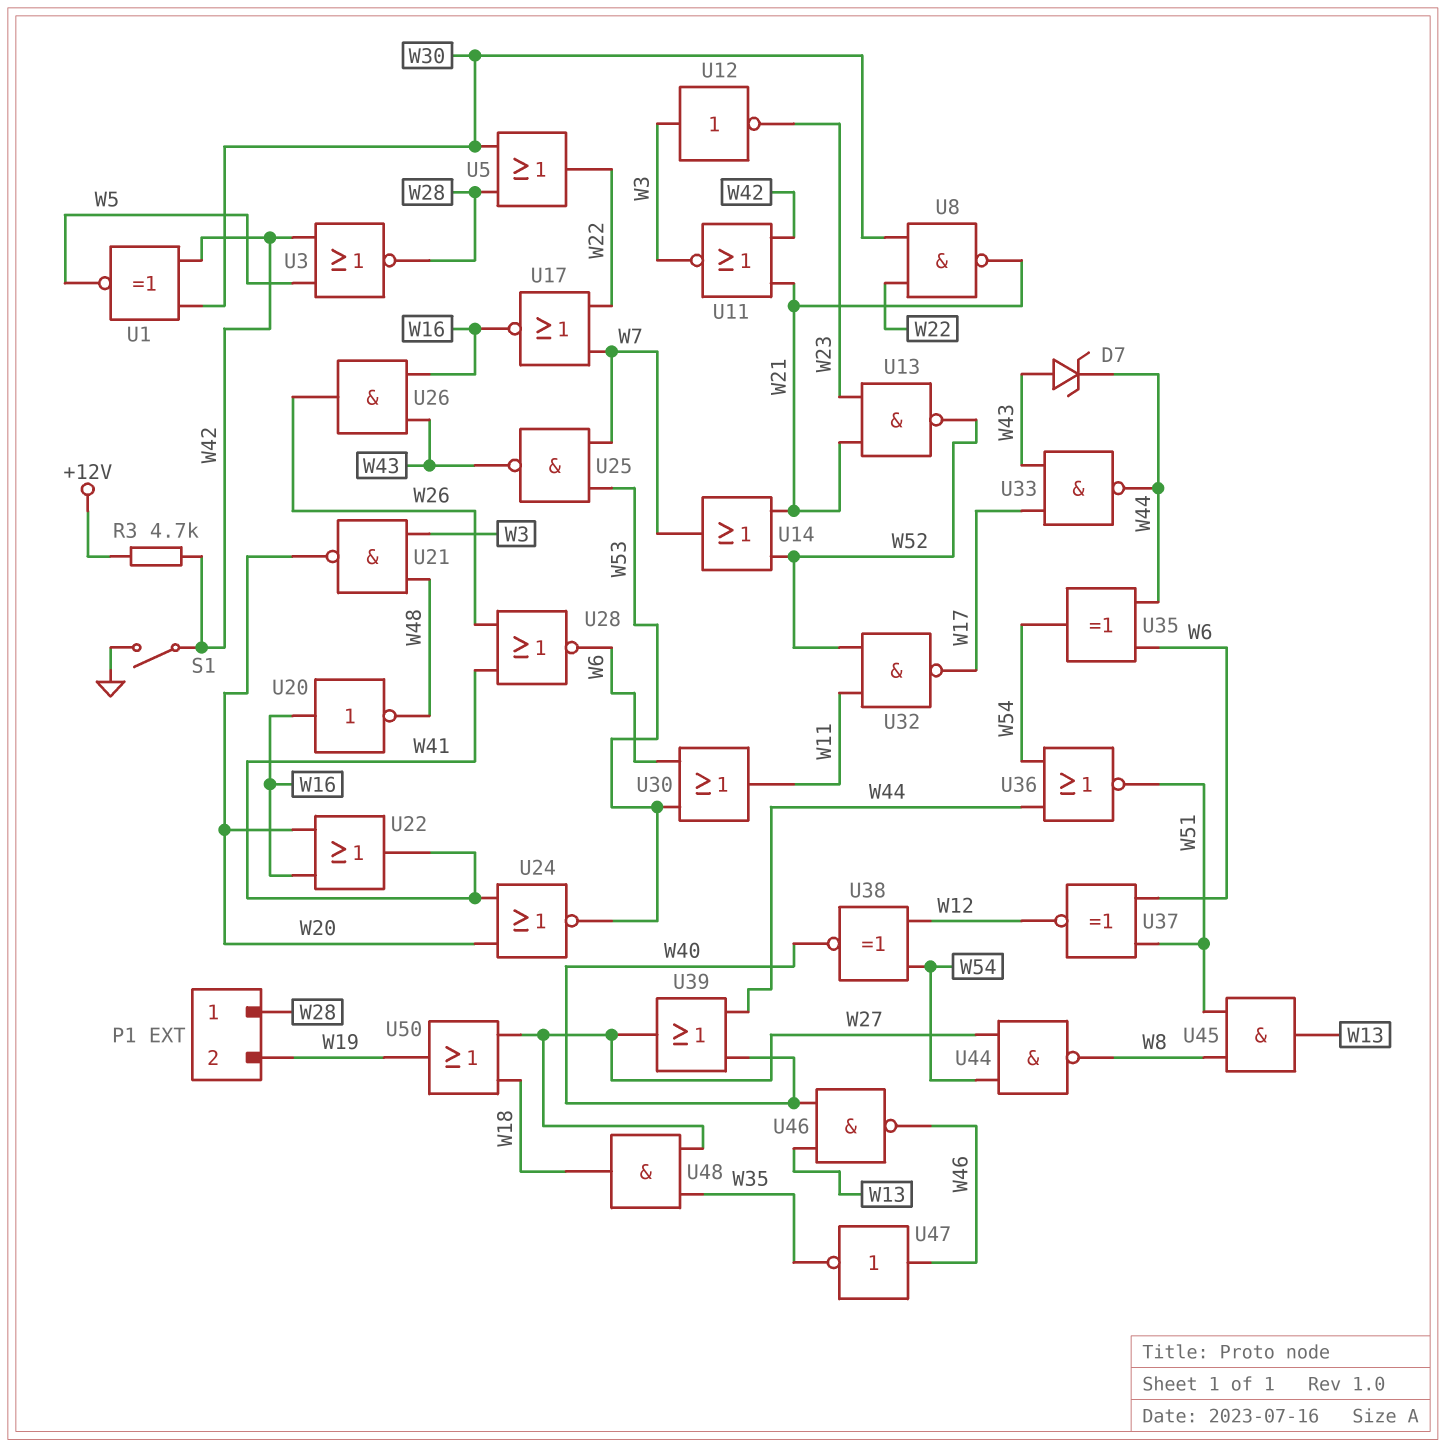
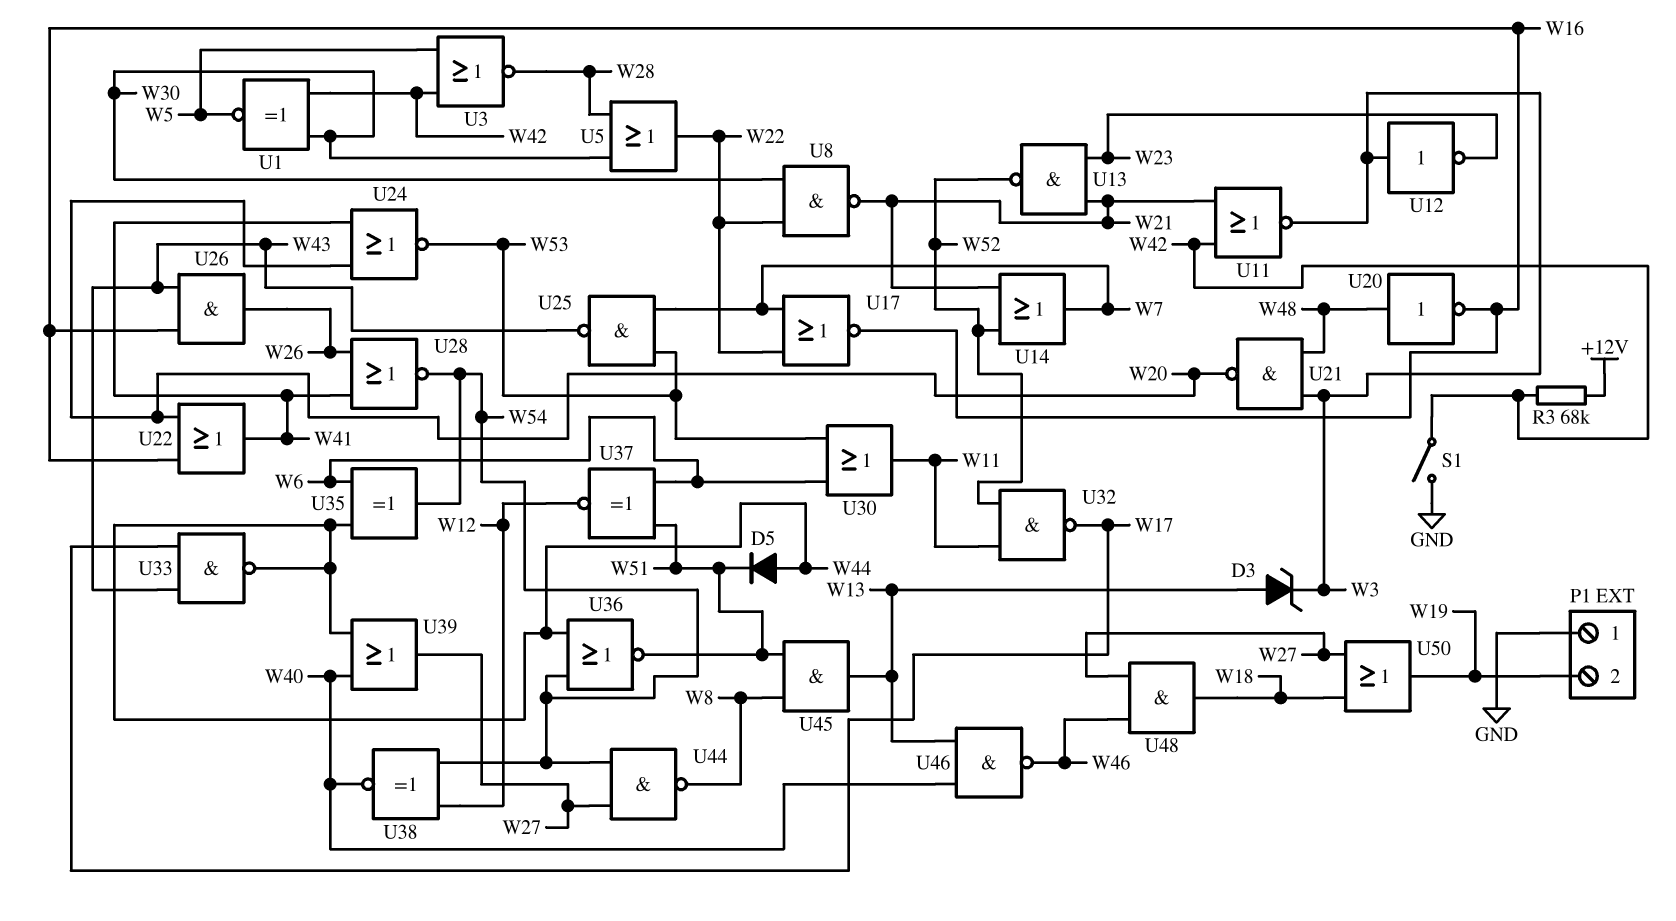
D3: none -> zener (A W13, K W3)
D5: none -> diode (A W44, K W51)
D7: zener (A W43, K W44) -> none
P1 pin 1: W28 -> GND
R3: 4.7k (+12V, W42) -> 68k (+12V, W42)
U20: NOT (in W16, out W48) -> NOT (in W48, out W16)
U28: NOR (in W26, in W41, out W6) -> NOR (in W26, in W41, out W54)
U47: NOT (in W46, out W35) -> none
U48: AND (in W27, in W35, out W18) -> AND (in W27, in W46, out W18)

